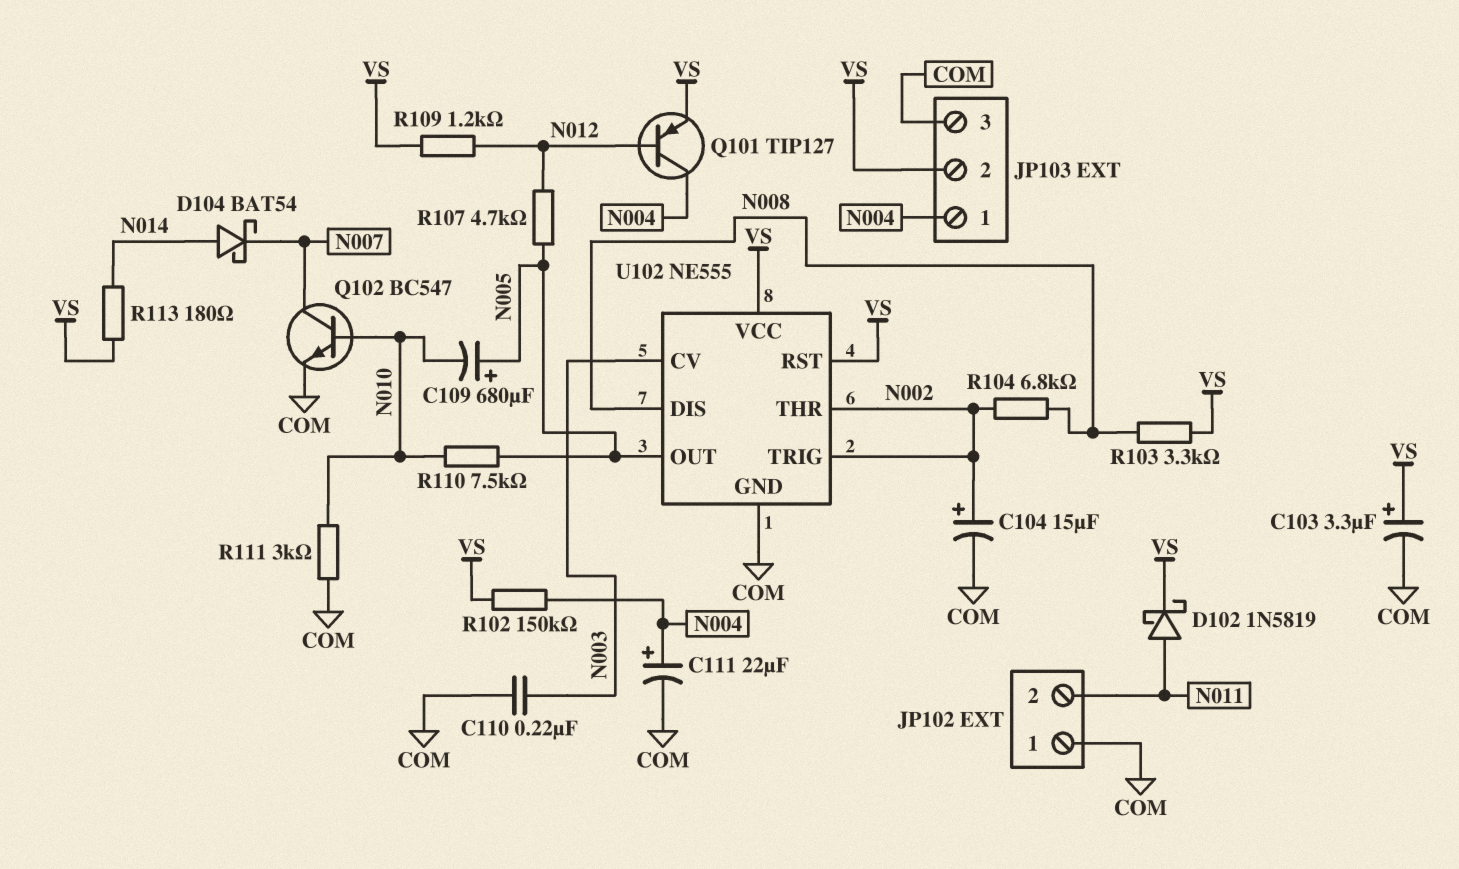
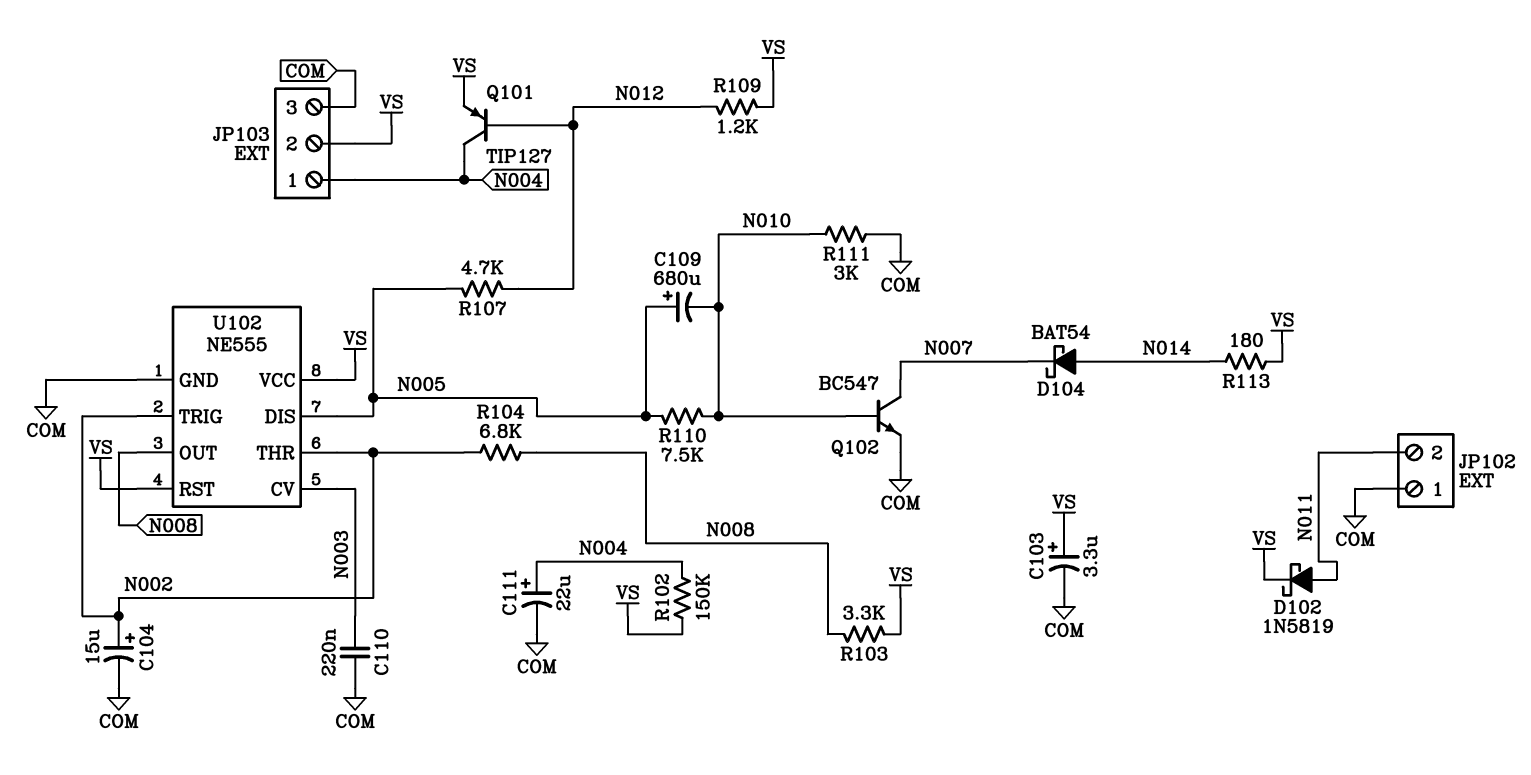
U102 pin DIS: N008 -> N005
U102 pin OUT: N005 -> N008

